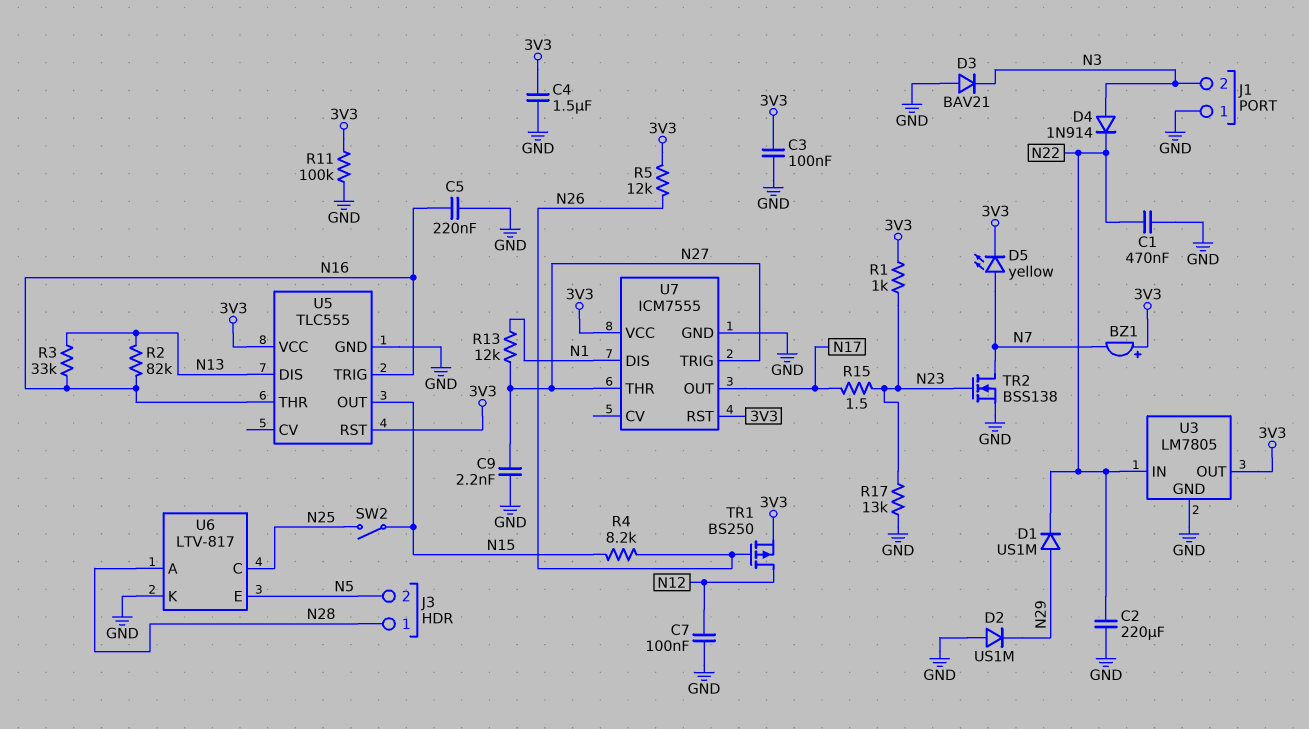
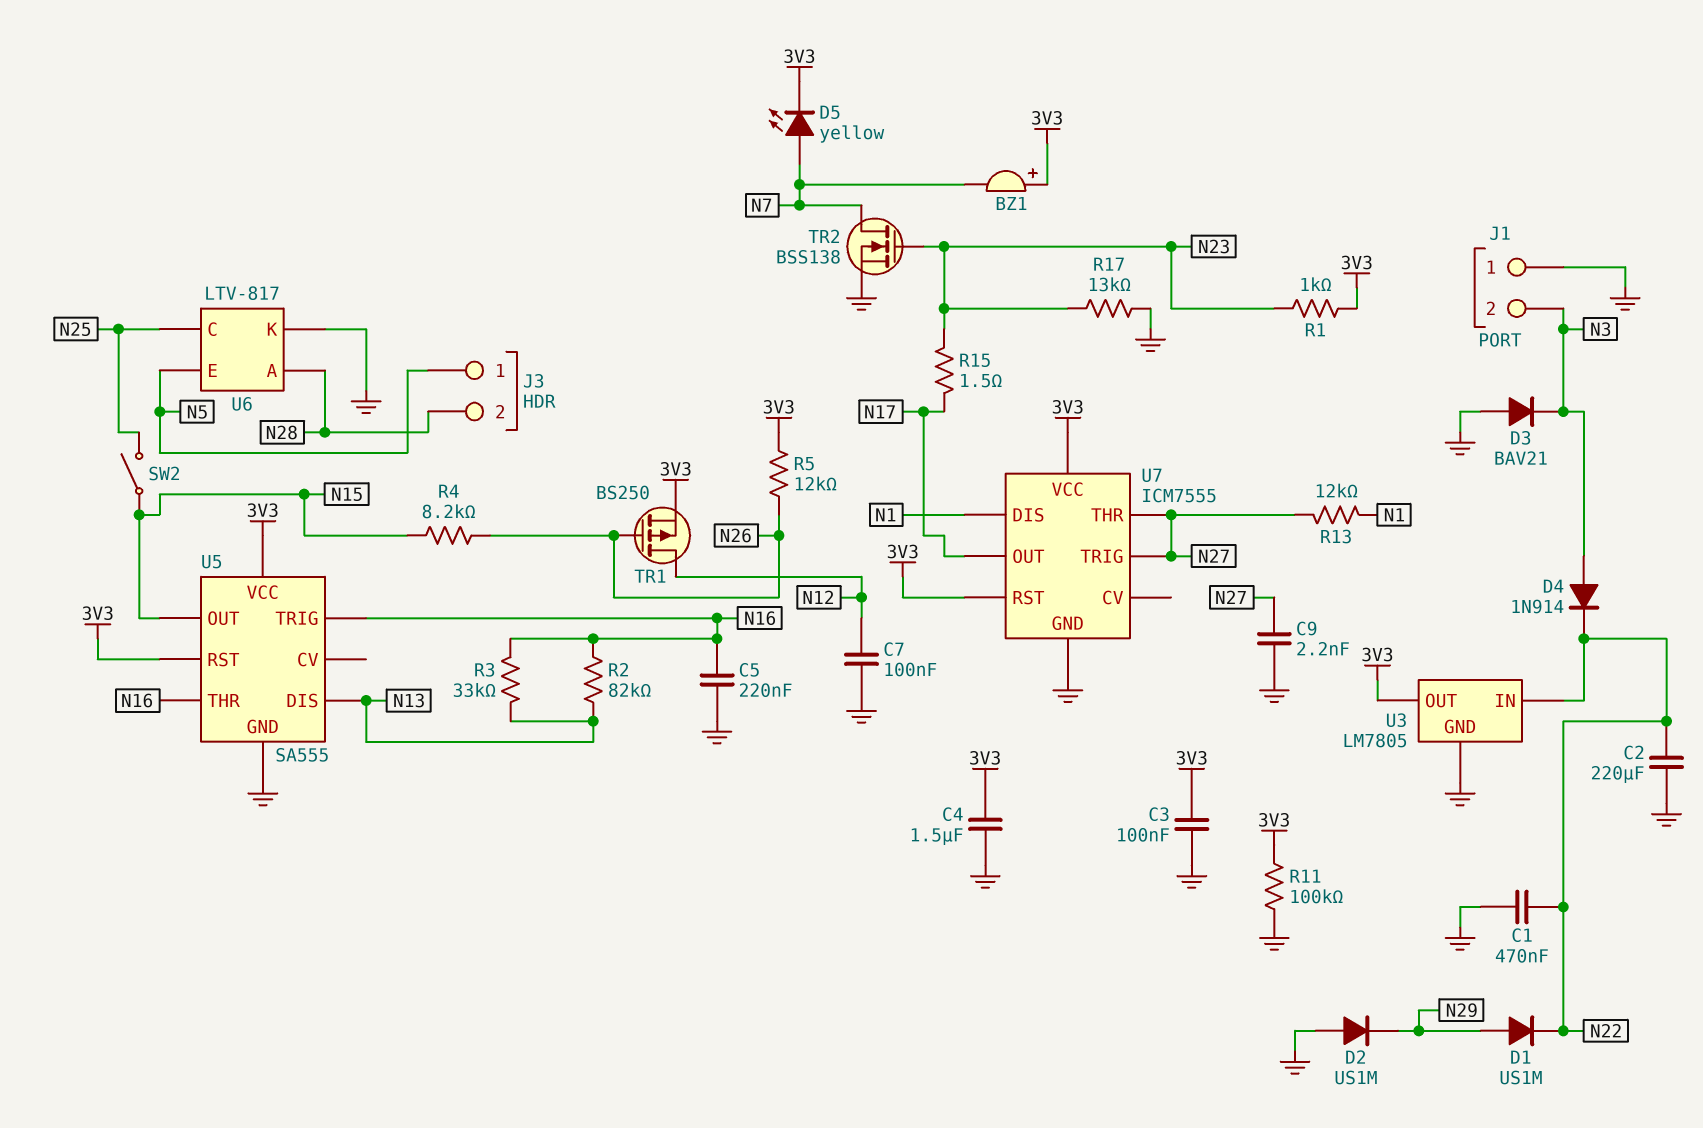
J3 pin 1: N28 -> N5
J3 pin 2: N5 -> N28
U5: TLC555 -> SA555

